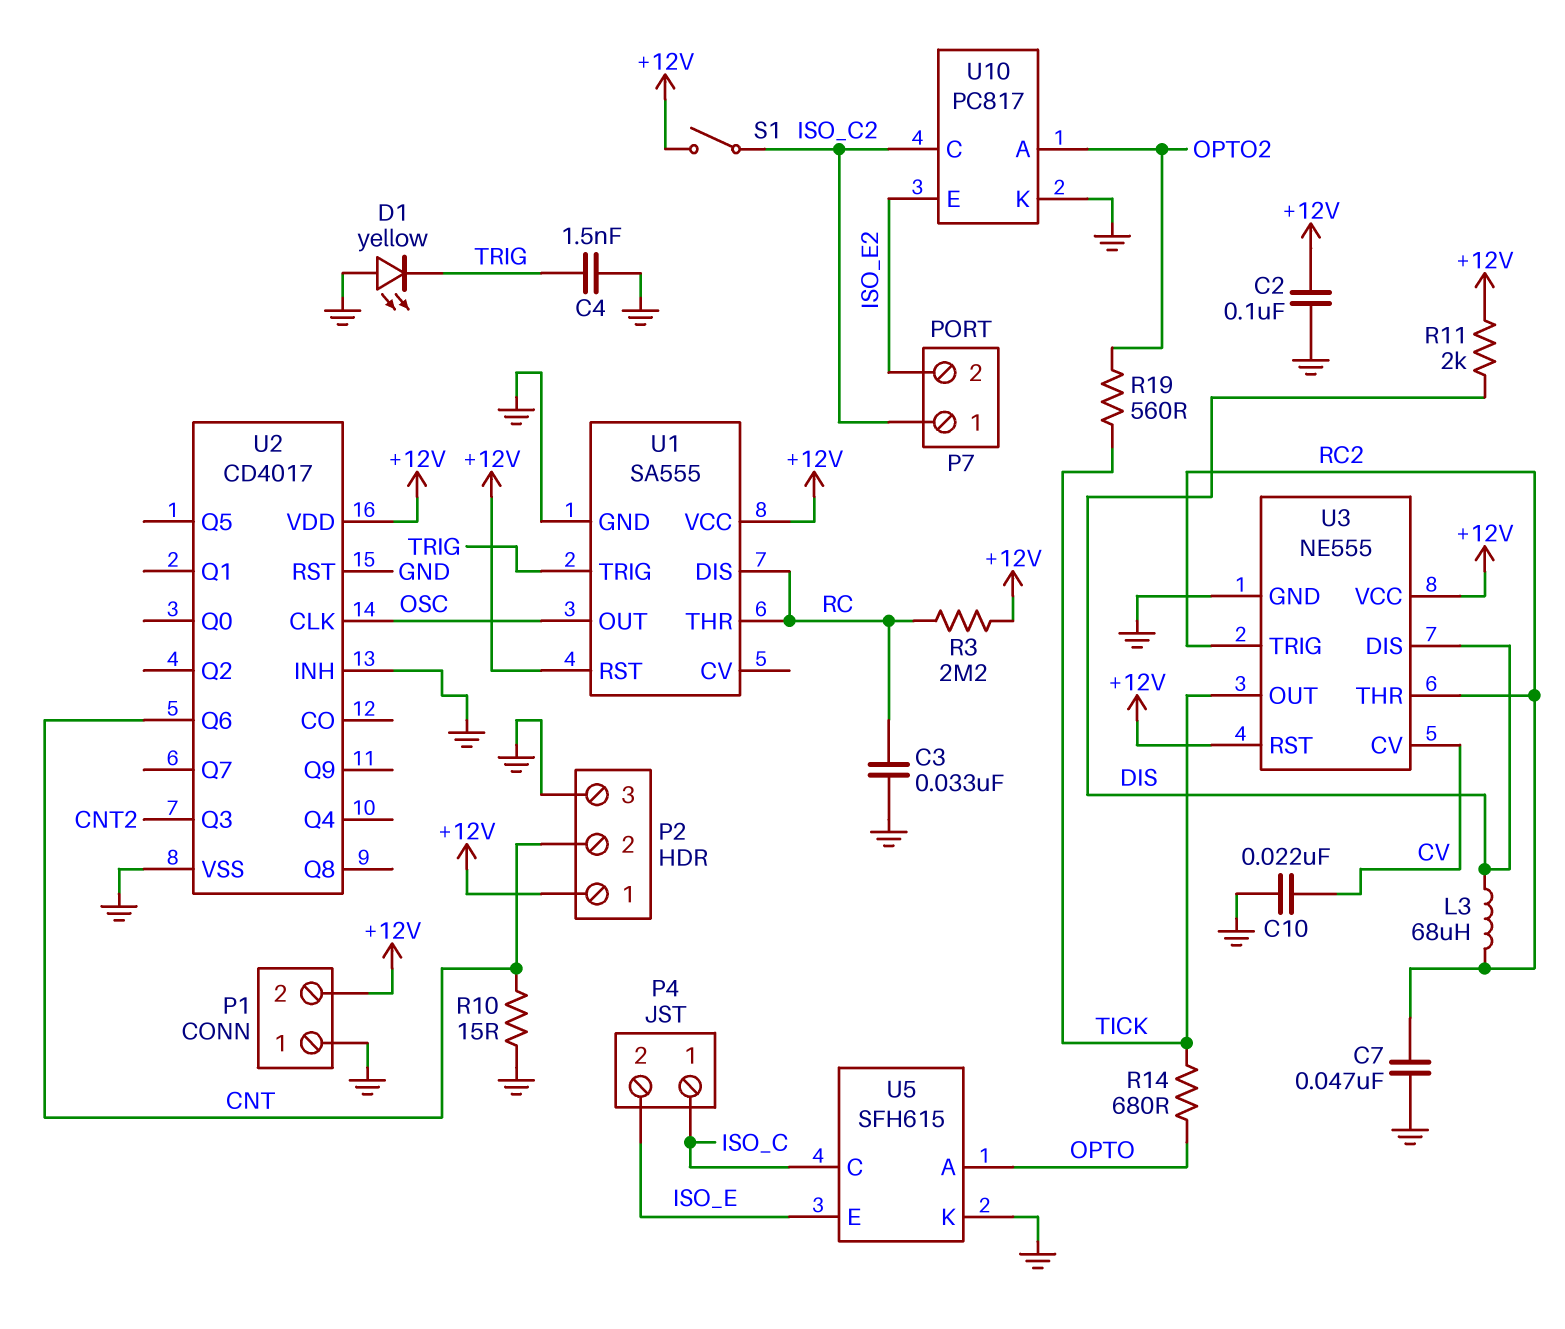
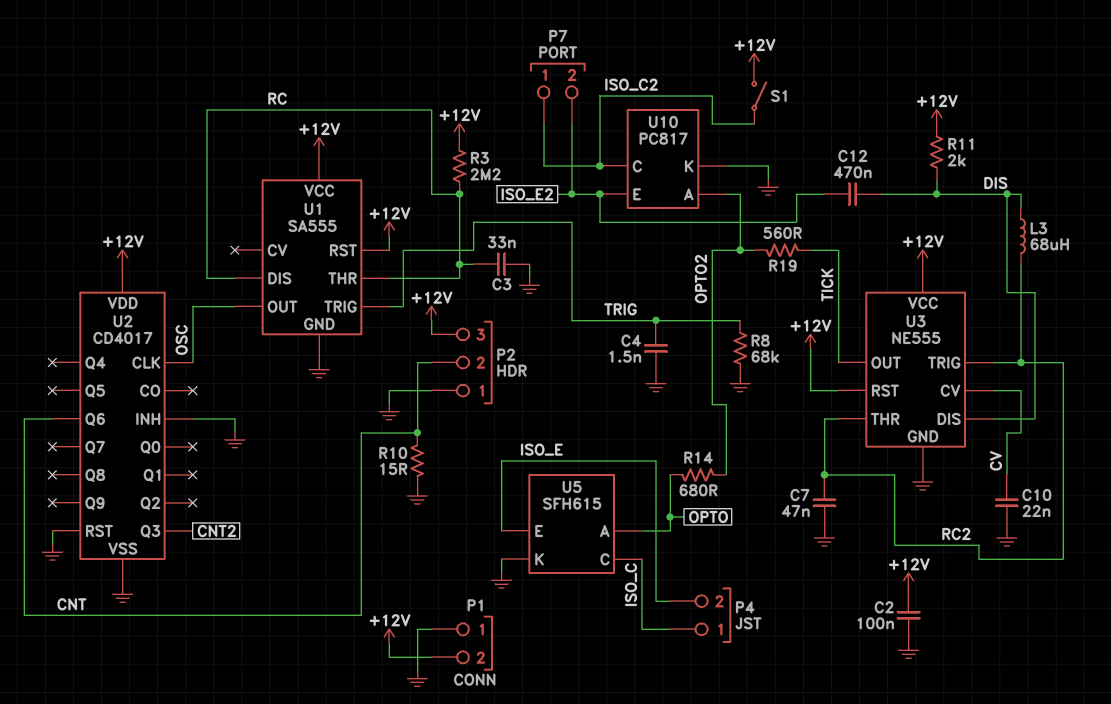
C12: none -> 470nF (DIS, ISO_E2)
D1: LED yellow (A GND, K TRIG) -> none
P2 pin 1: +12V -> GND
P2 pin 3: GND -> +12V
R8: none -> 68k (GND, TRIG)
R14: 680 (OPTO, TICK) -> 680 (OPTO, OPTO2)

